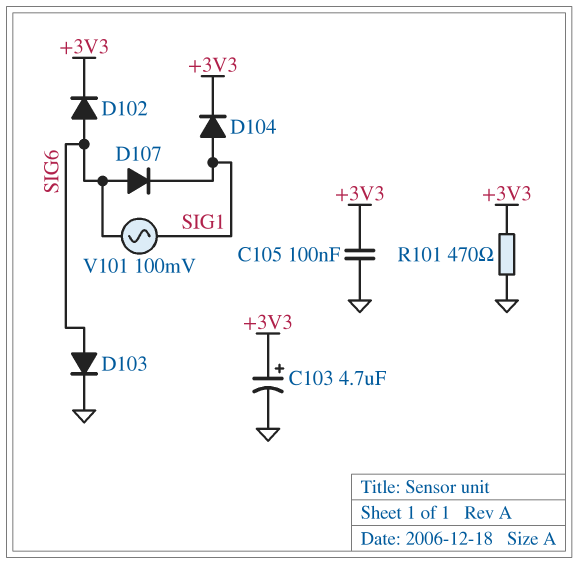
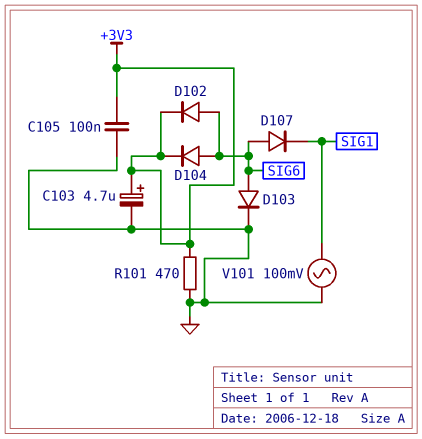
D104: diode (A SIG1, K +3V3) -> diode (A SIG6, K +3V3)
V101: AC 100mV (SIG1, SIG6) -> AC 100mV (GND, SIG1)

